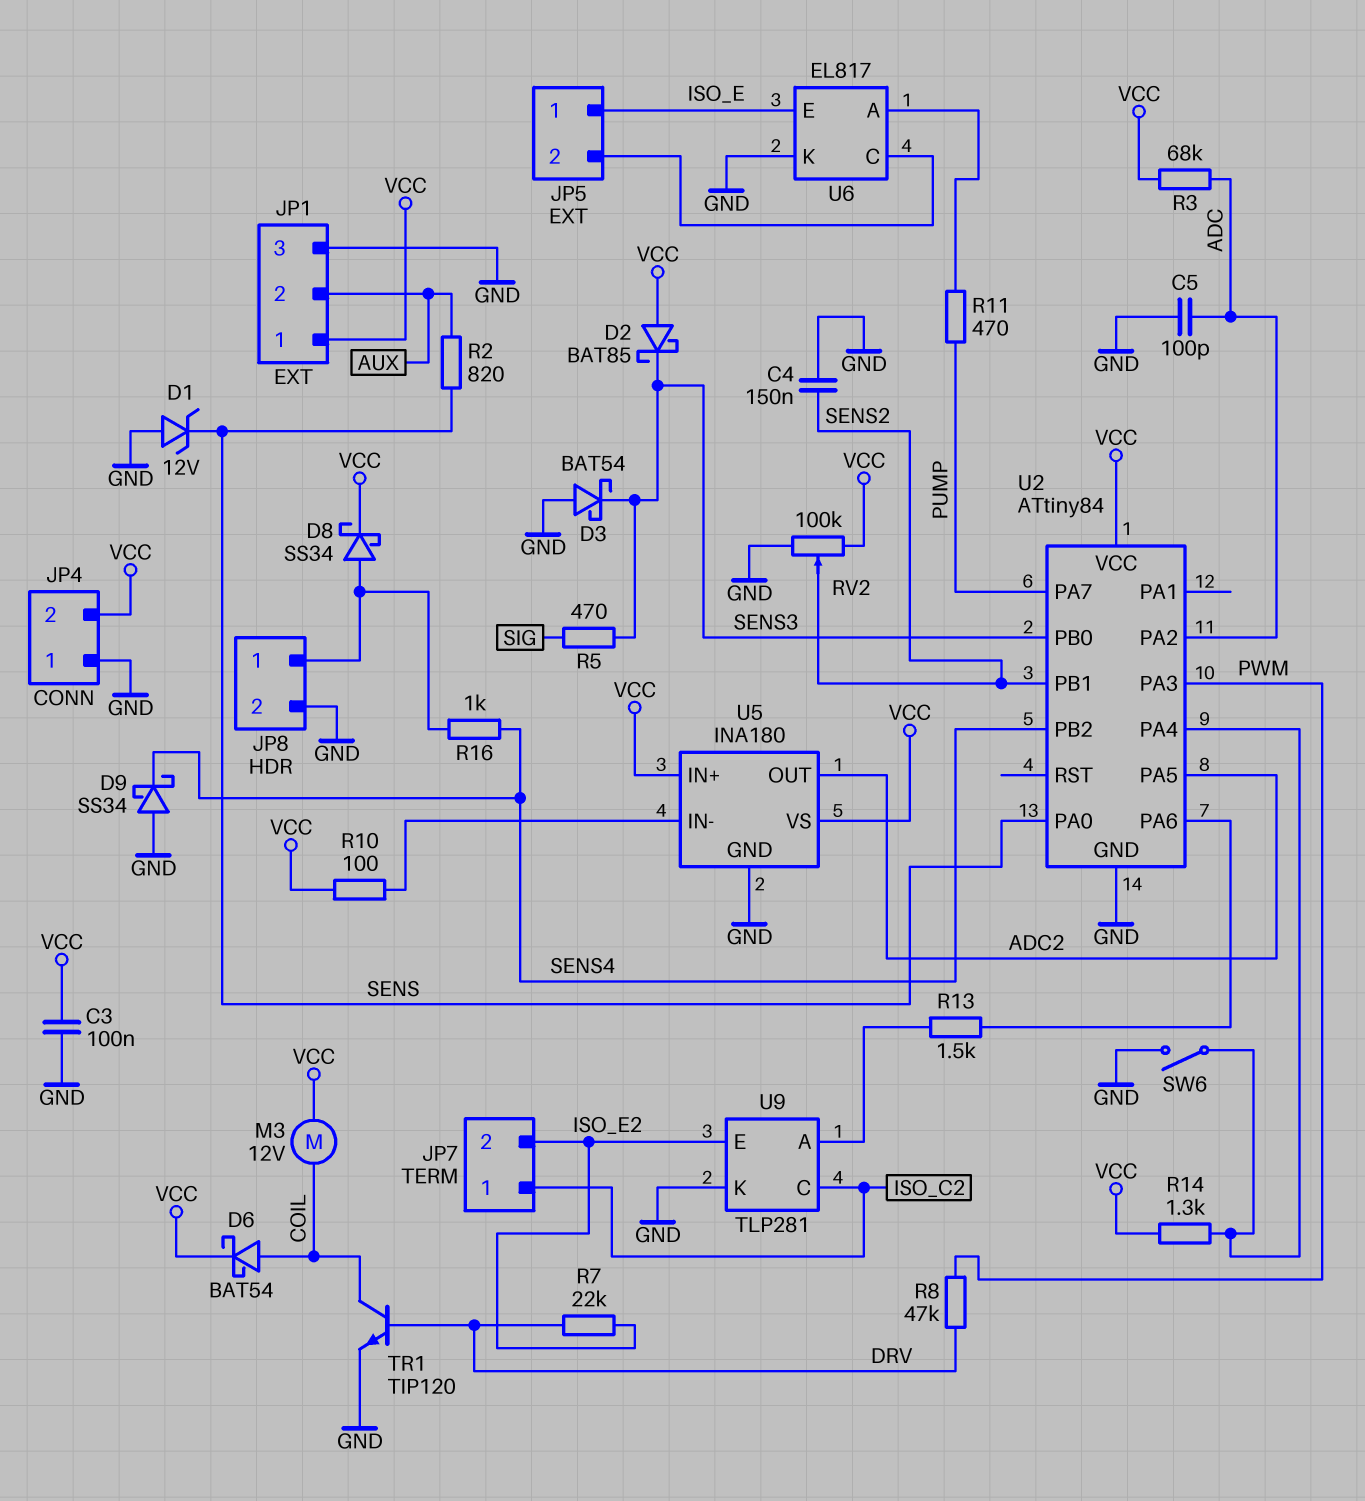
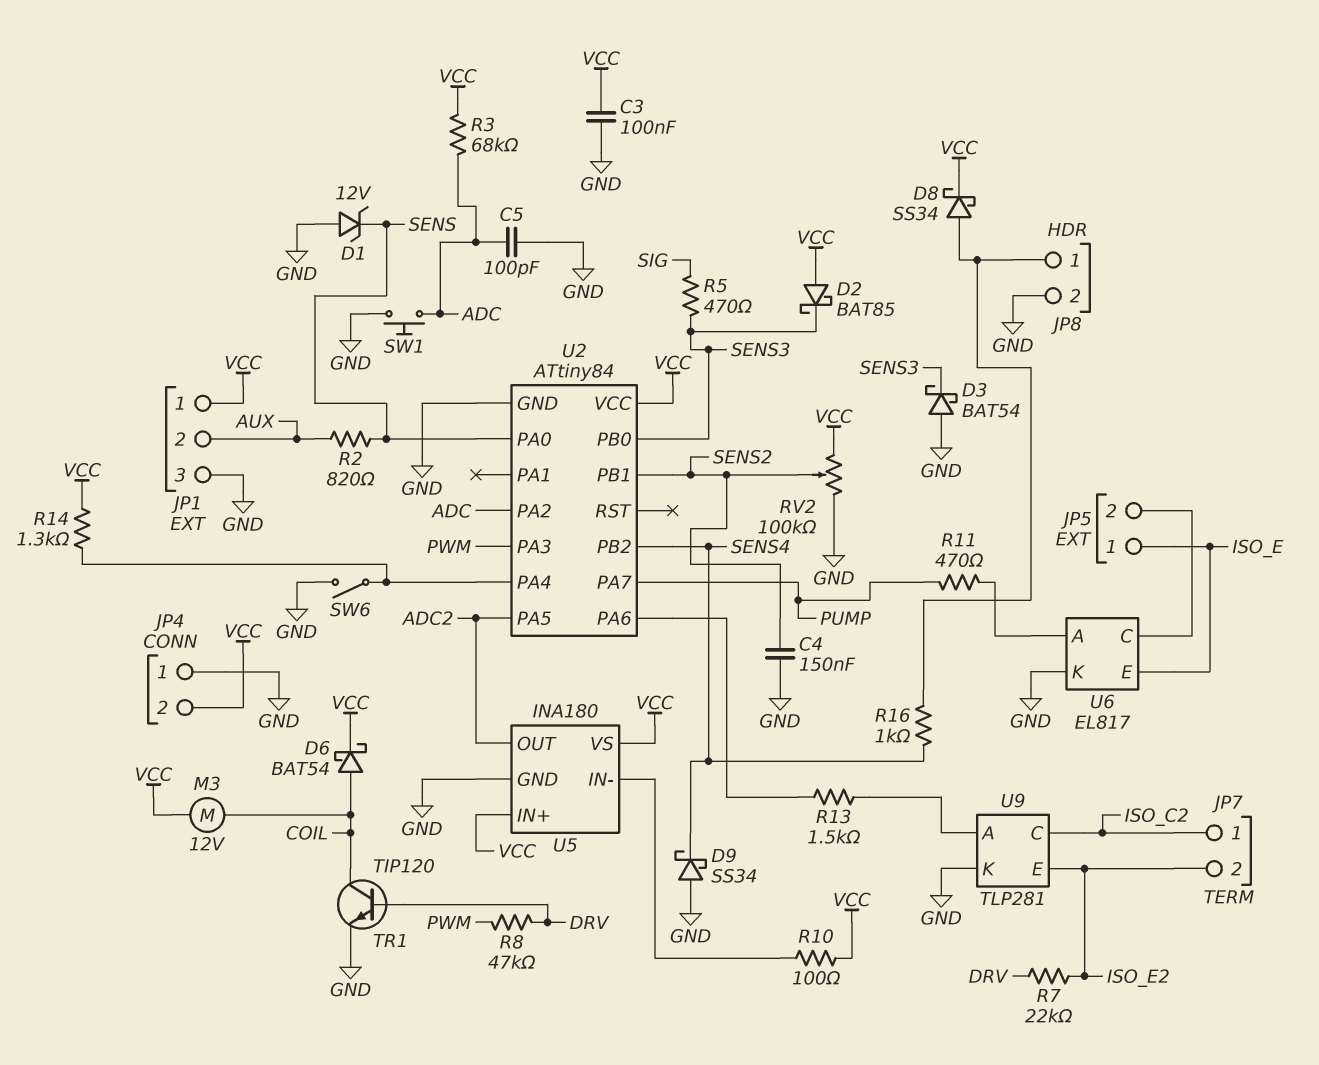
SW1: none -> button (ADC, GND)

